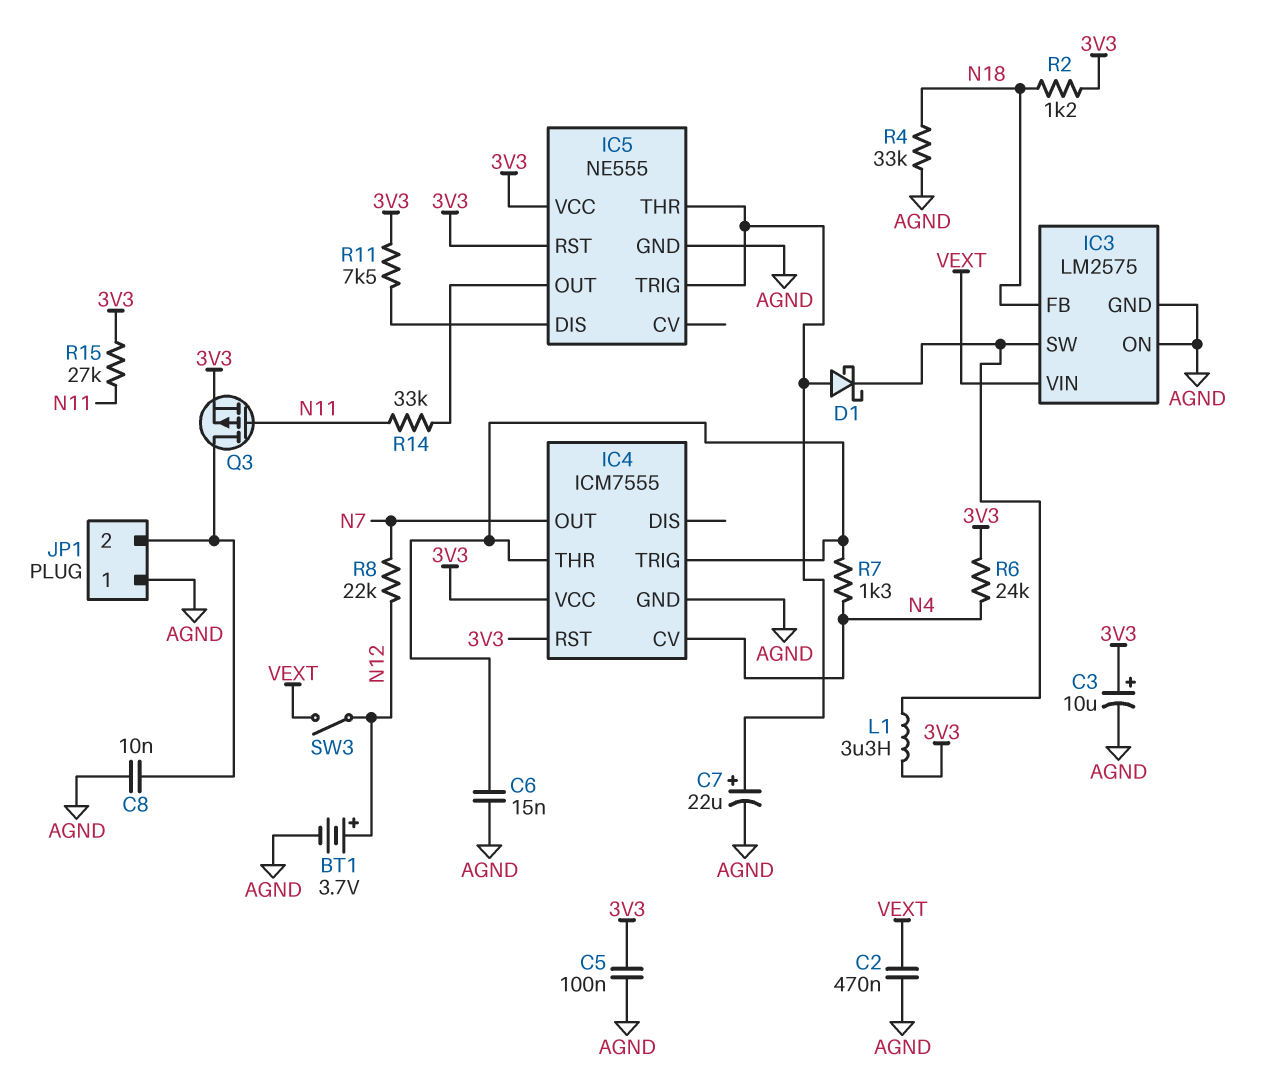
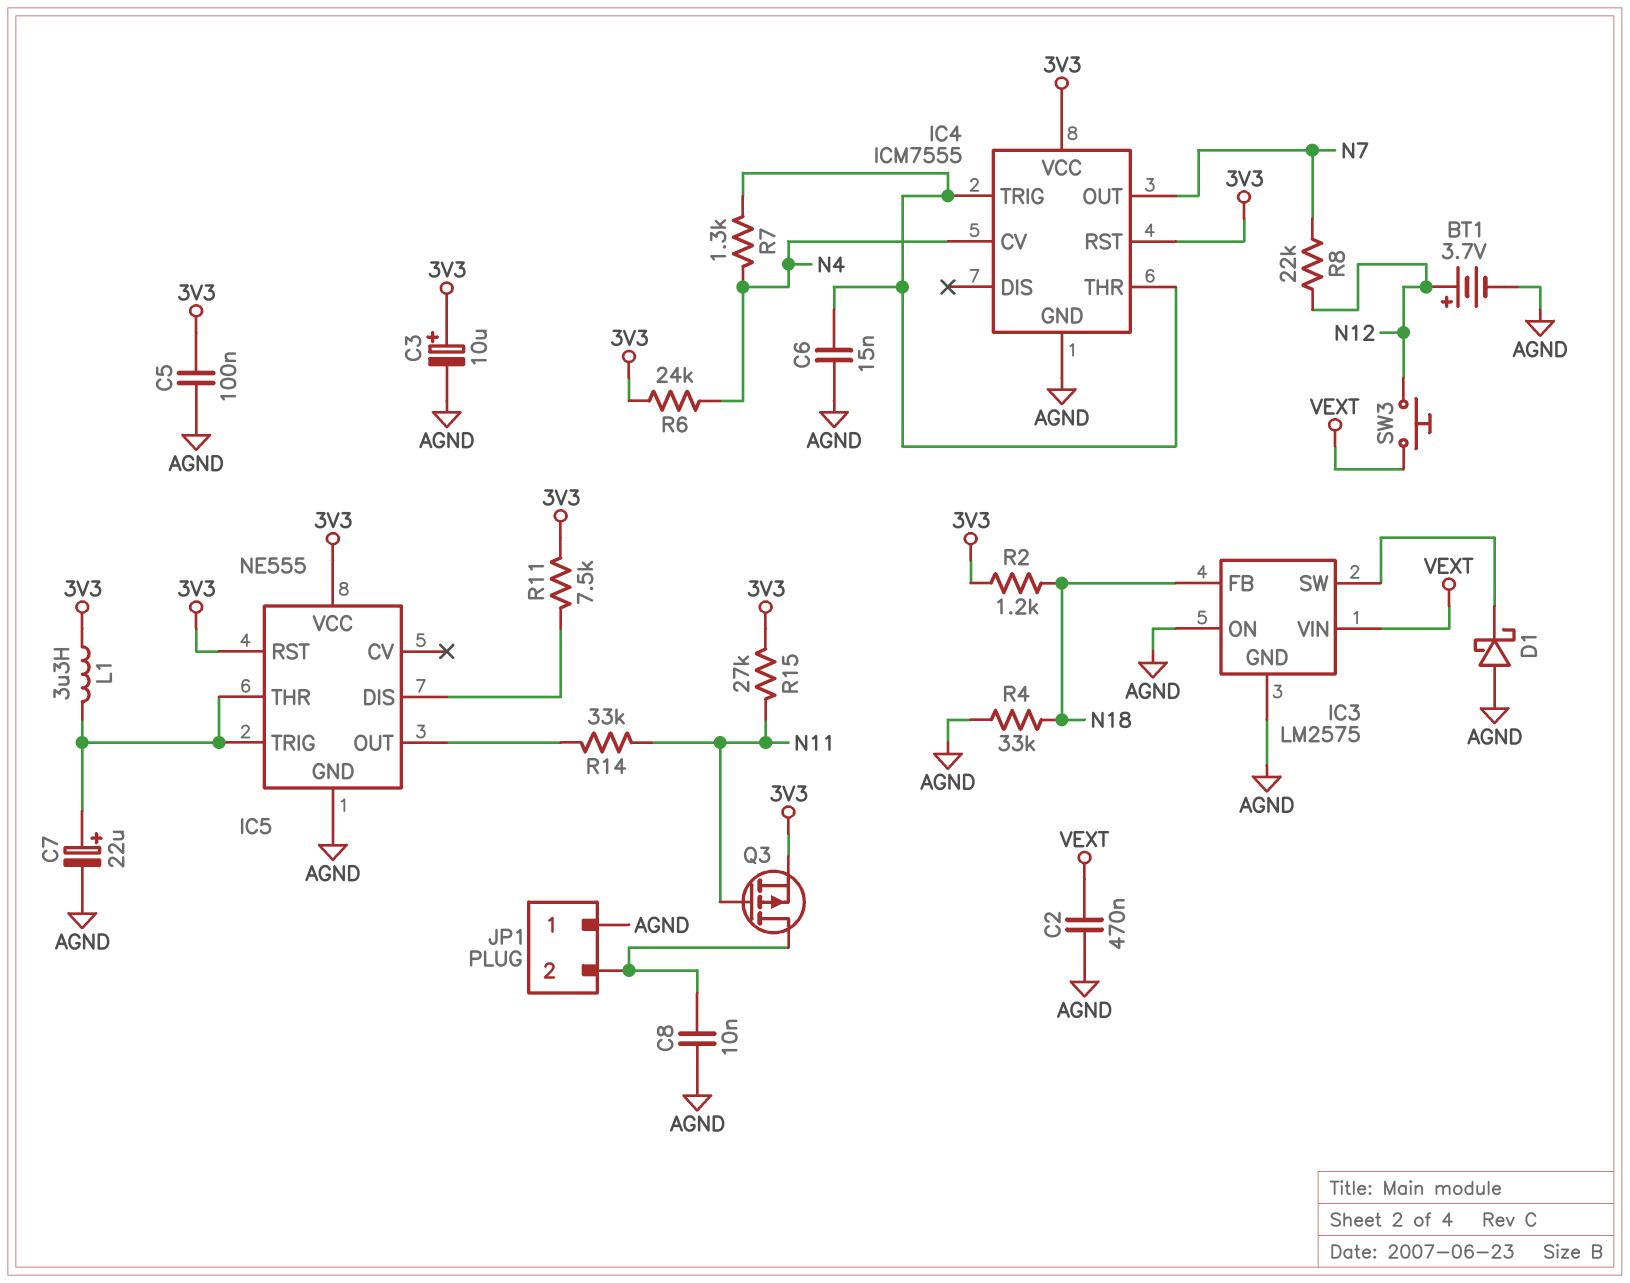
D1: schottky (A IC5/THR, K IC3/SW) -> schottky (A AGND, K IC3/SW)
L1: 3.3uH (3V3, IC3/SW) -> 3.3uH (3V3, IC5/THR)
SW3: switch (N12, VEXT) -> button (N12, VEXT)

